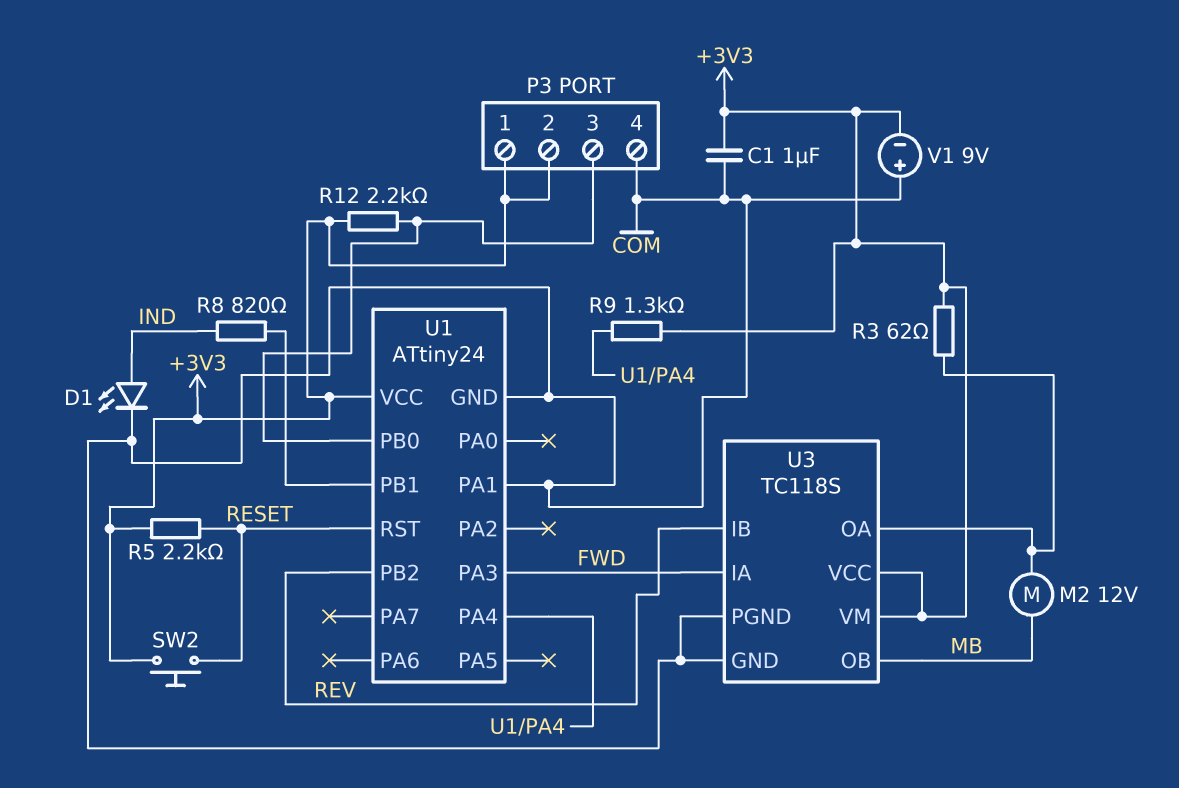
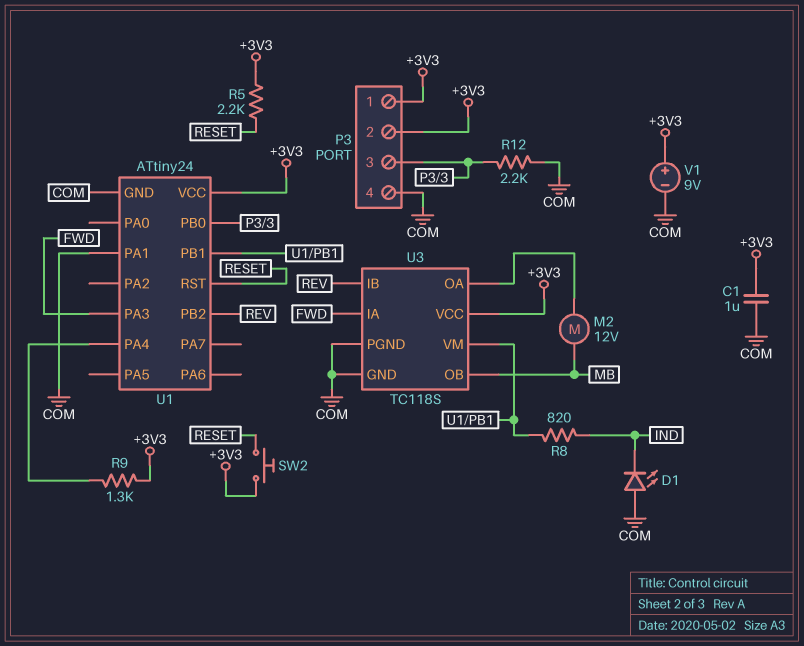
D1: LED (A IND, K COM) -> LED (A COM, K IND)
R3: 62 (+3V3, U3/OA) -> none
R12: 2.2k (+3V3, P3/3) -> 2.2k (COM, P3/3)
U3 pin VM: +3V3 -> U1/PB1
V1: 9V (plus COM, minus +3V3) -> 9V (plus +3V3, minus COM)

